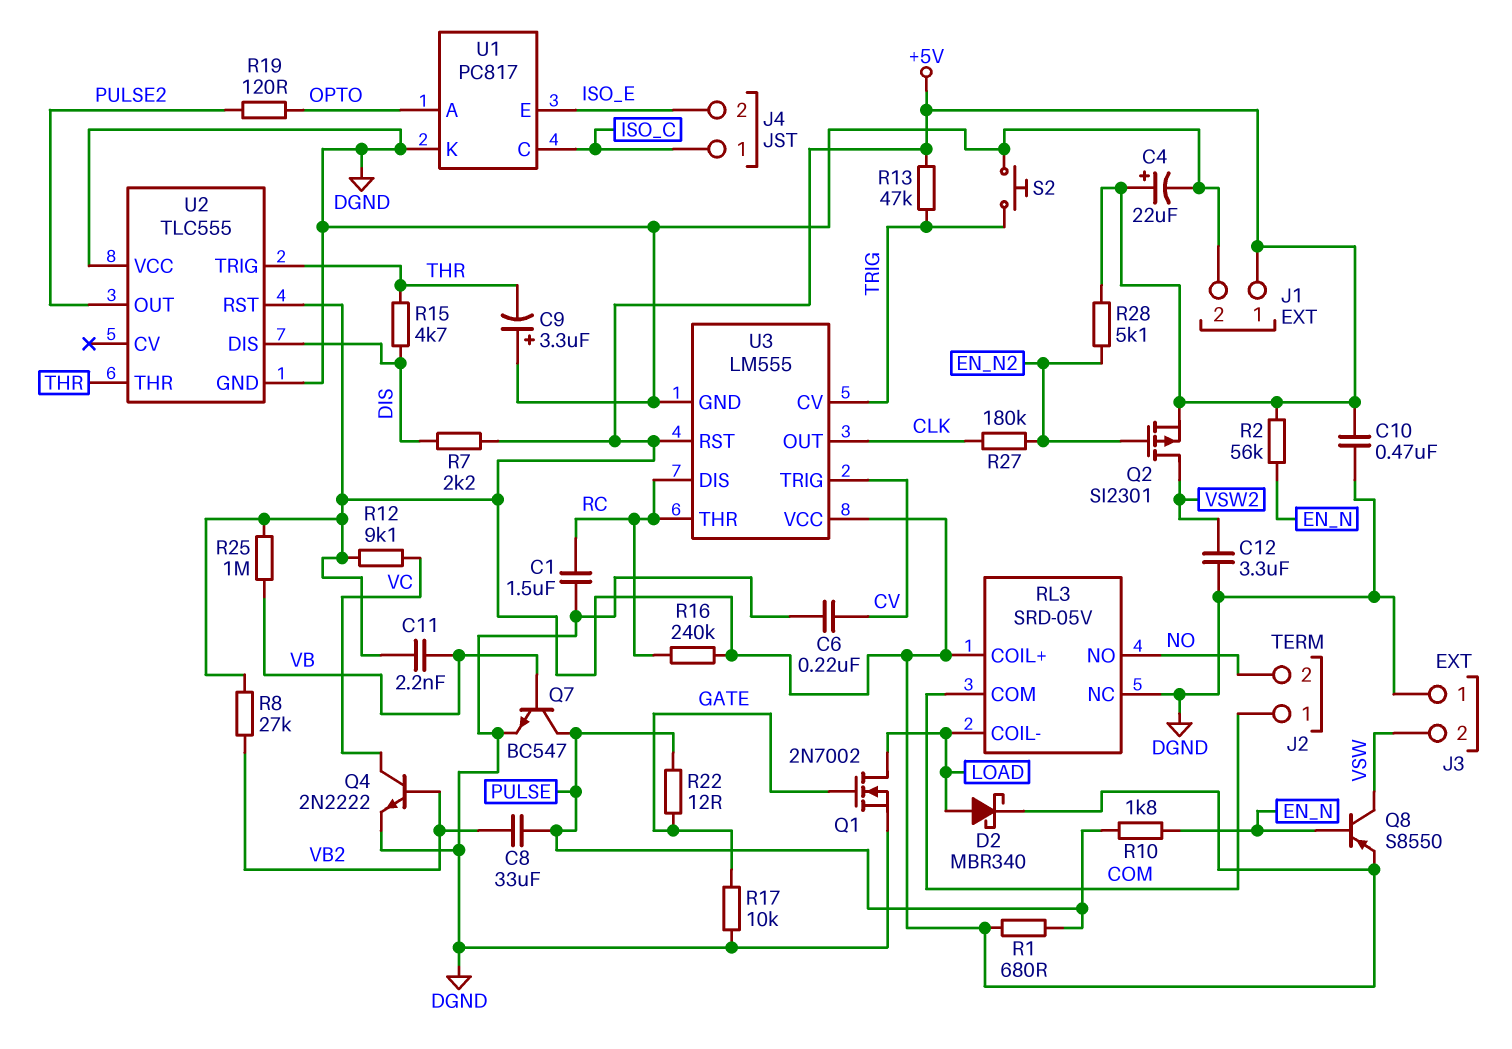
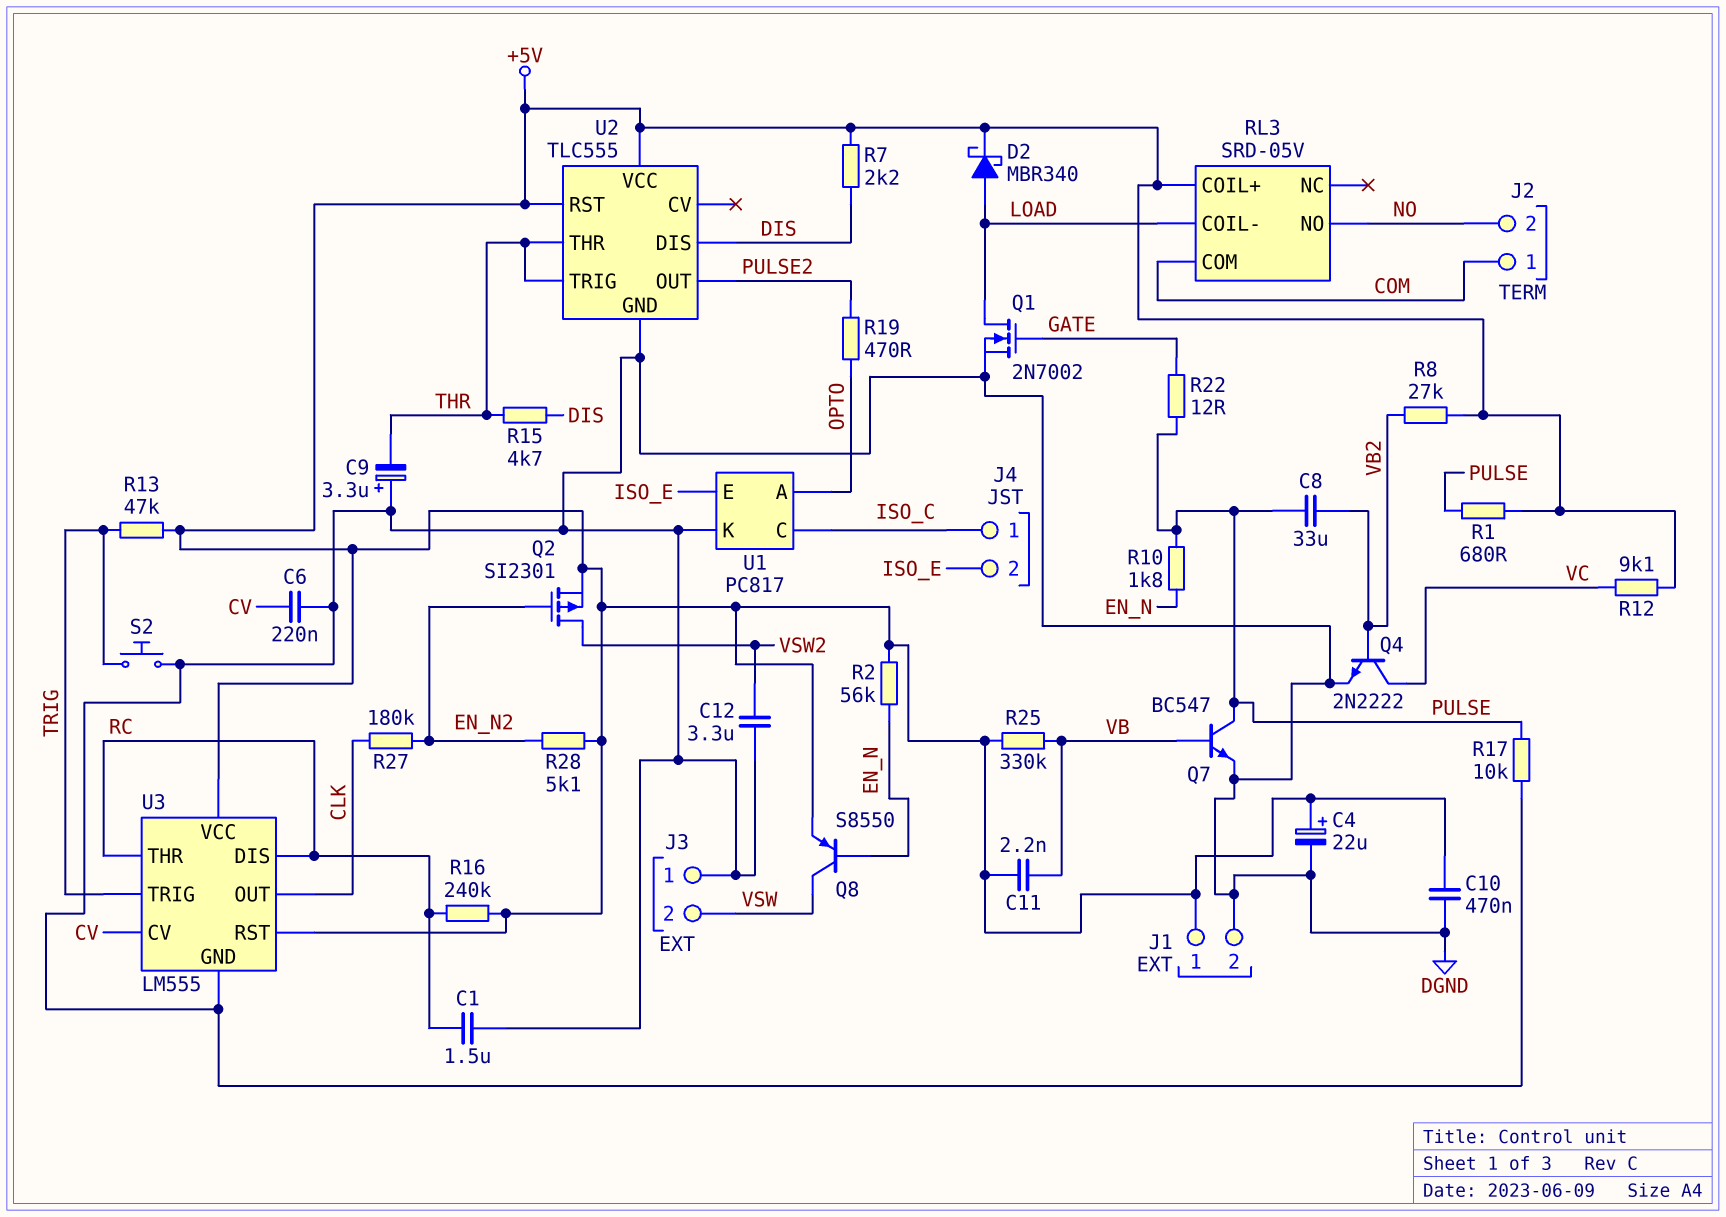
R17: 10k (DGND, GATE) -> 10k (DGND, PULSE)
R19: 120 (OPTO, PULSE2) -> 470 (OPTO, PULSE2)
R25: 1M (+5V, VB) -> 330k (+5V, VB)
RL3 pin NC: DGND -> none
U2 pin VCC: DGND -> +5V
U3 pin CV: TRIG -> CV
U3 pin TRIG: CV -> TRIG

